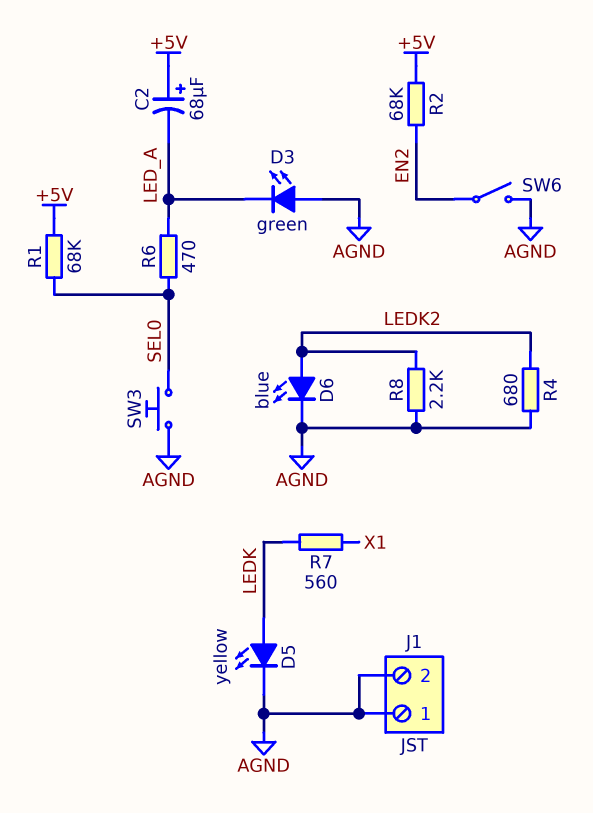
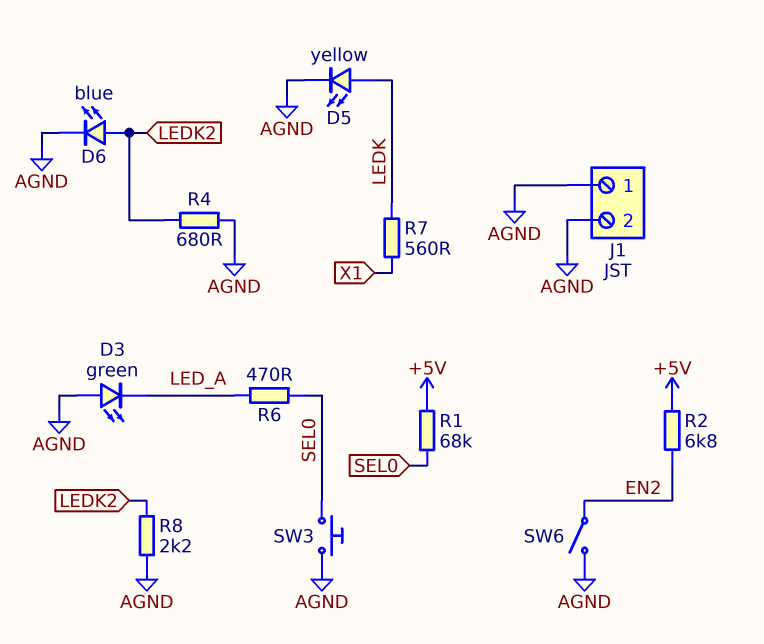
C2: 68uF (plus +5V, minus LED_A) -> none
R2: 68k (+5V, EN2) -> 6.8k (+5V, EN2)

